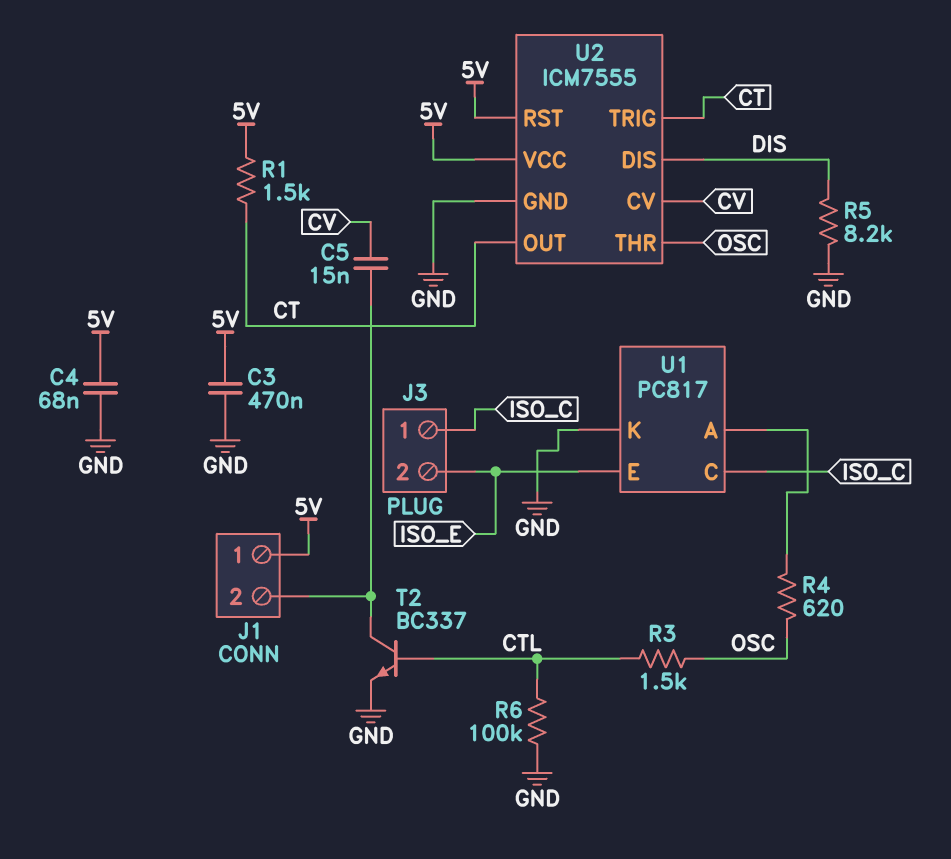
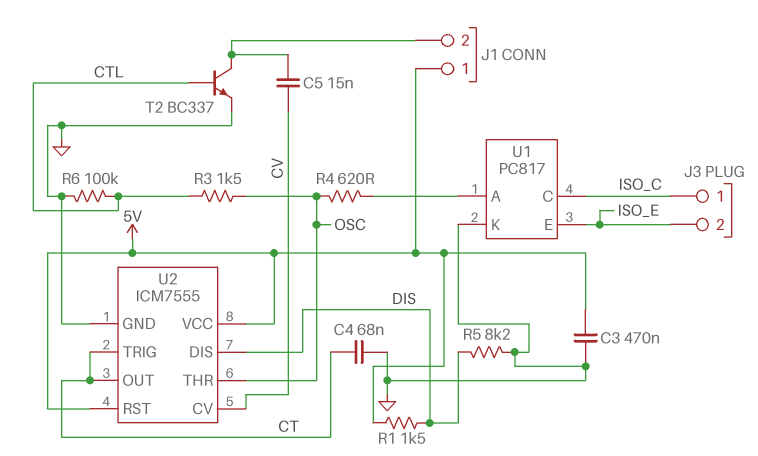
C4: 68nF (5V, GND) -> 68nF (CT, GND)
R1: 1.5k (5V, CT) -> 1.5k (5V, DIS)

